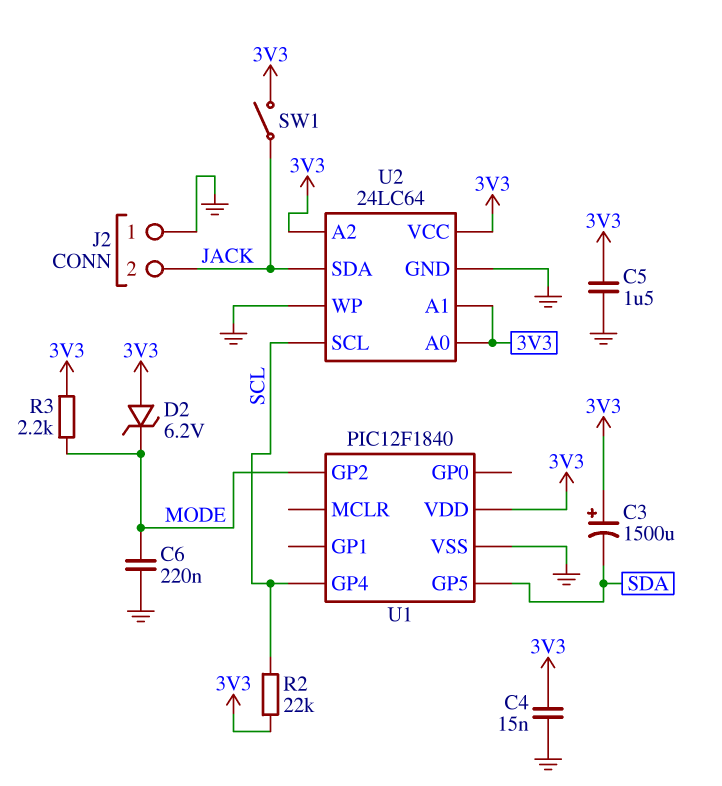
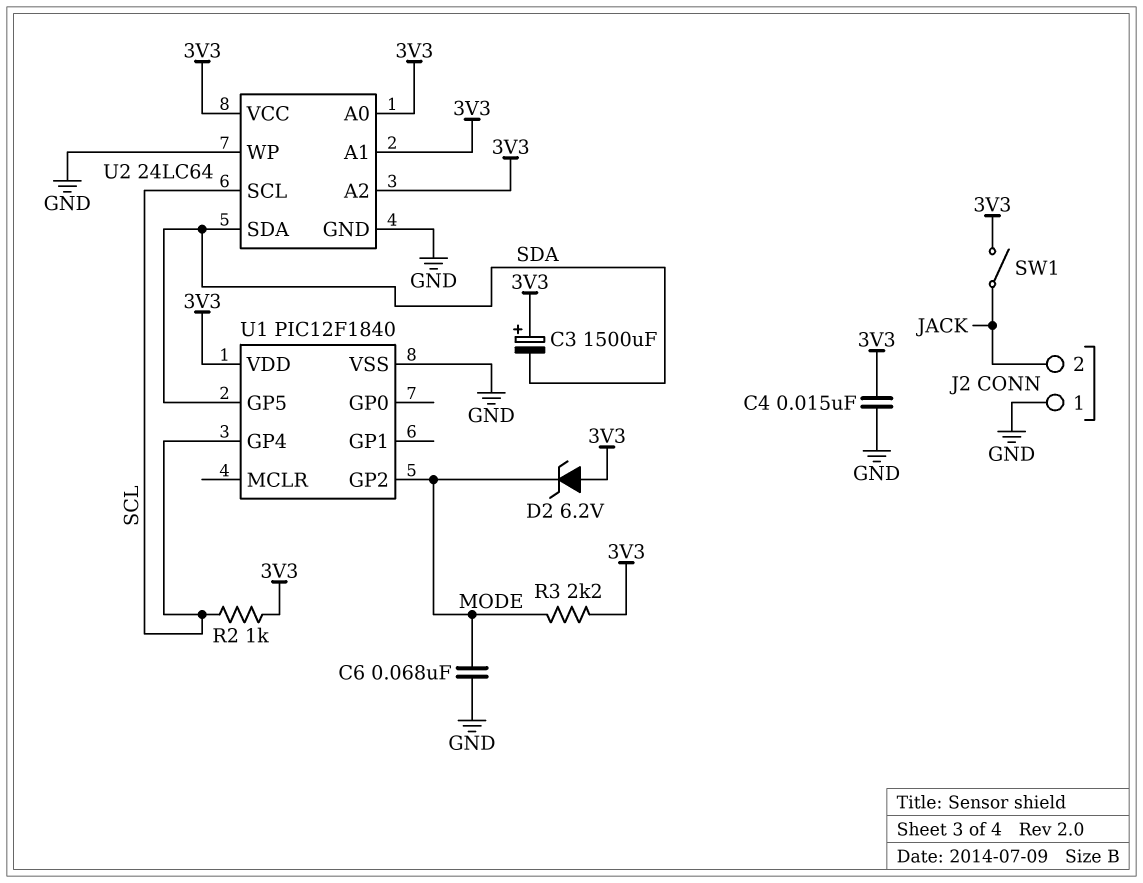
C5: 1.5uF (3V3, GND) -> none
C6: 220nF (GND, MODE) -> 68nF (GND, MODE)
R2: 22k (3V3, SCL) -> 1k (3V3, SCL)
U2 pin SDA: JACK -> SDA

